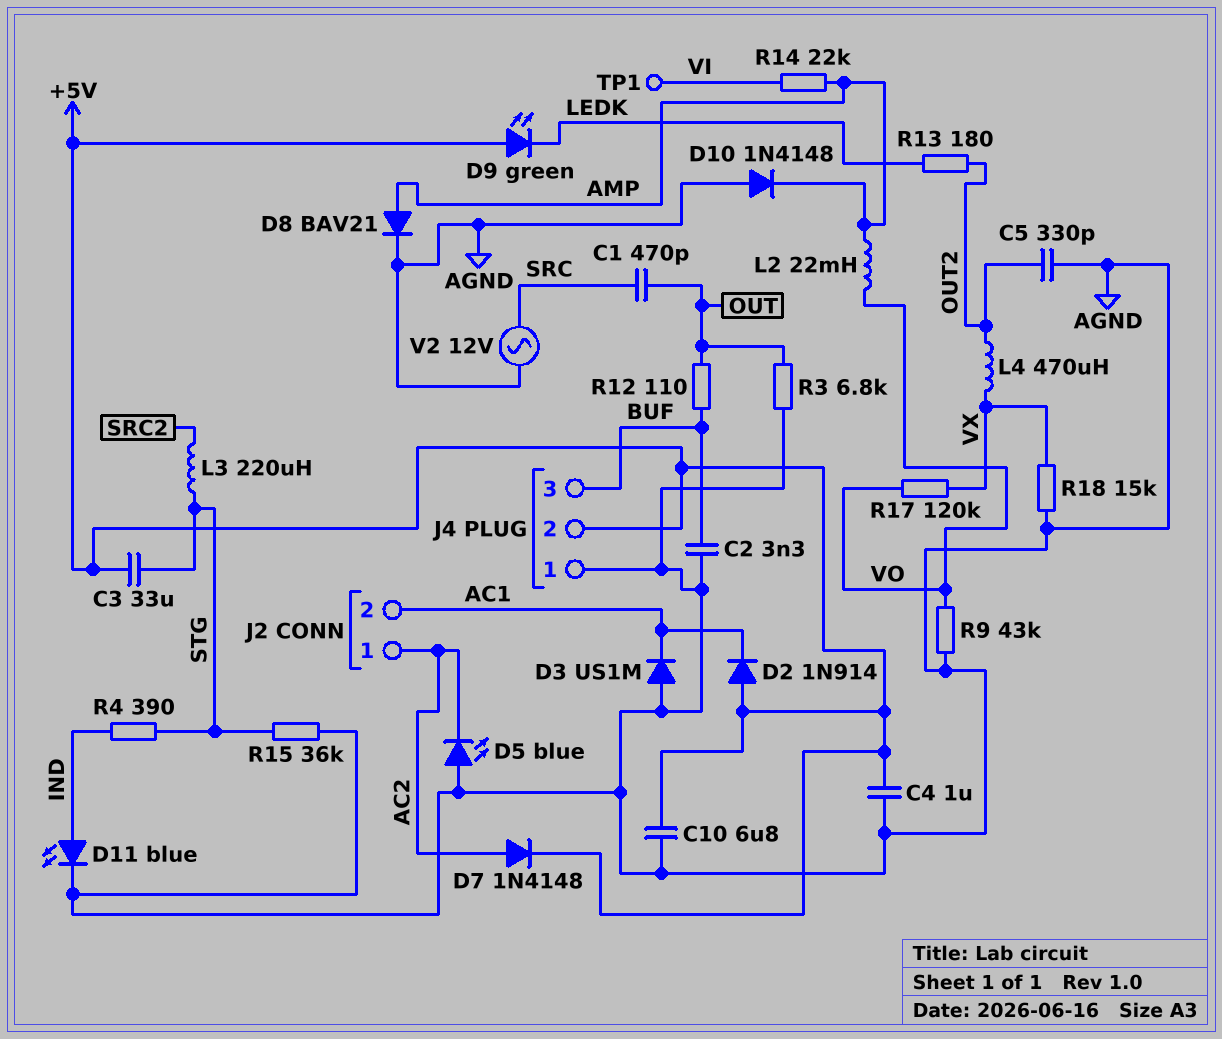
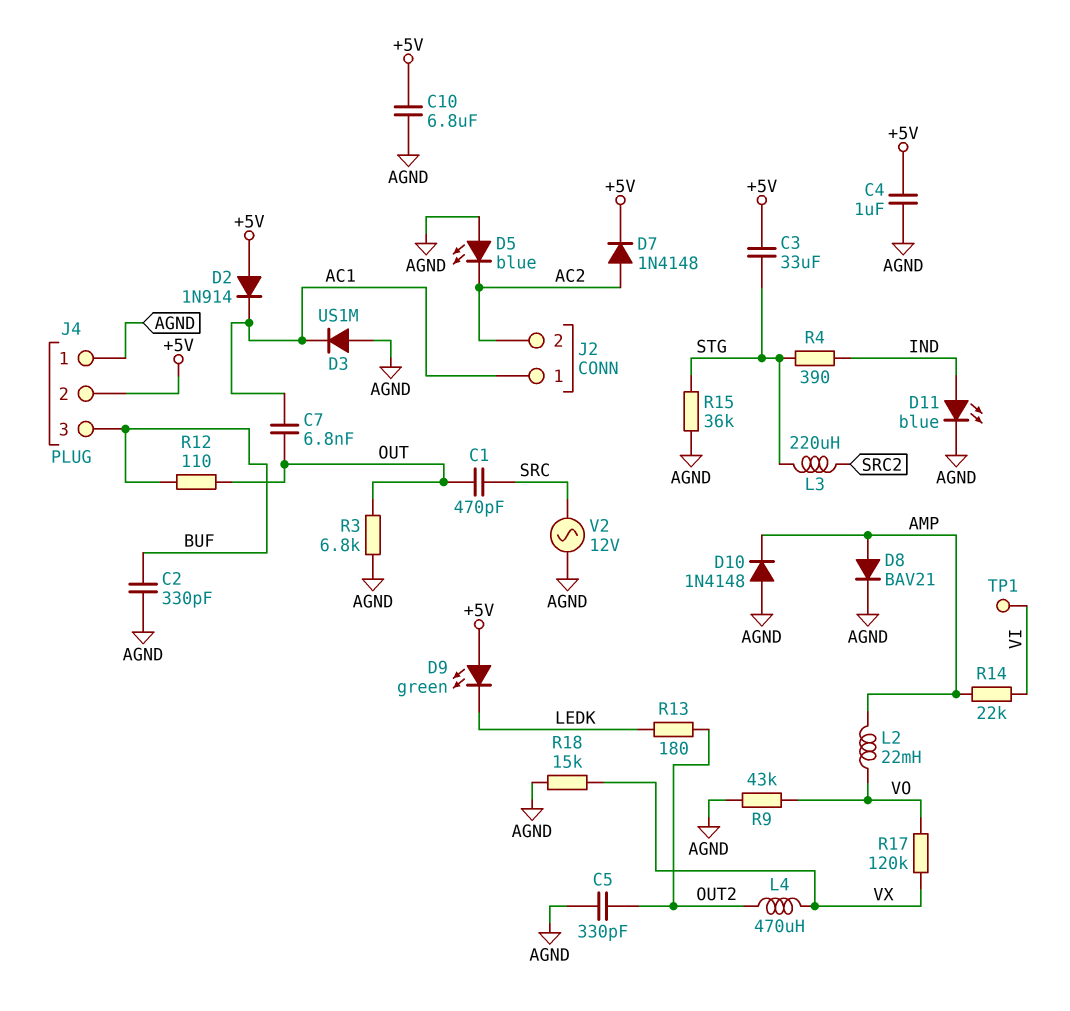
C2: 3.3nF (AGND, BUF) -> 330pF (AGND, BUF)
C7: none -> 6.8nF (AC1, OUT)
J2 pin 1: AC2 -> AC1
J2 pin 2: AC1 -> AC2

